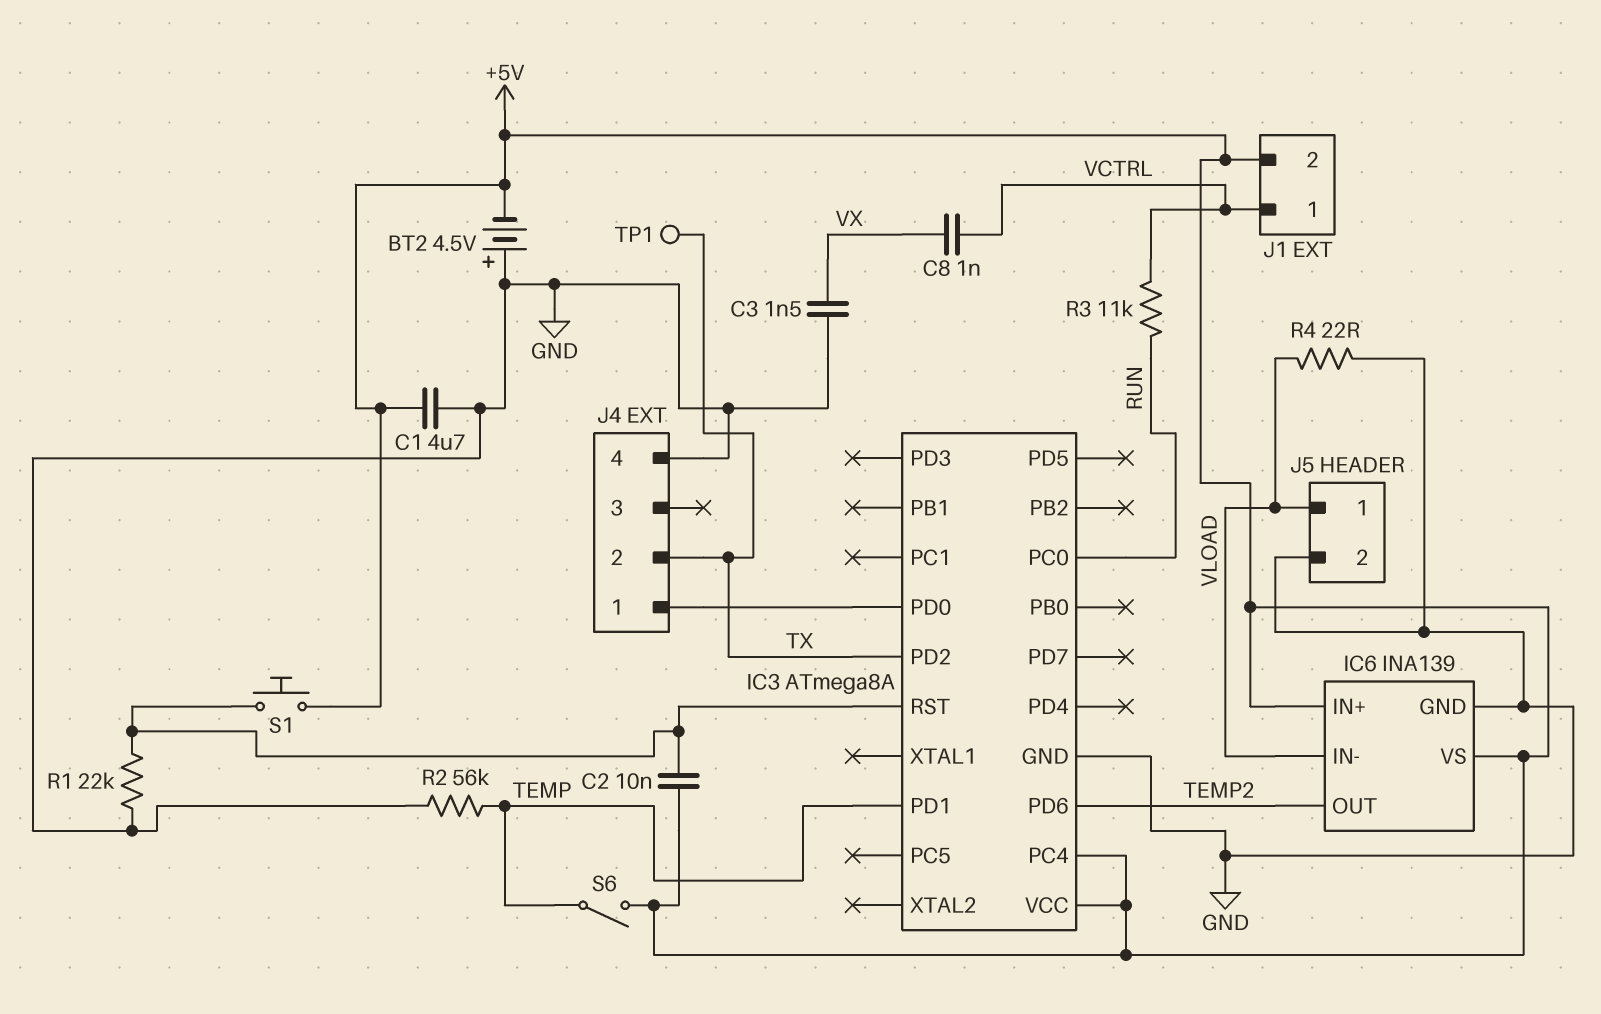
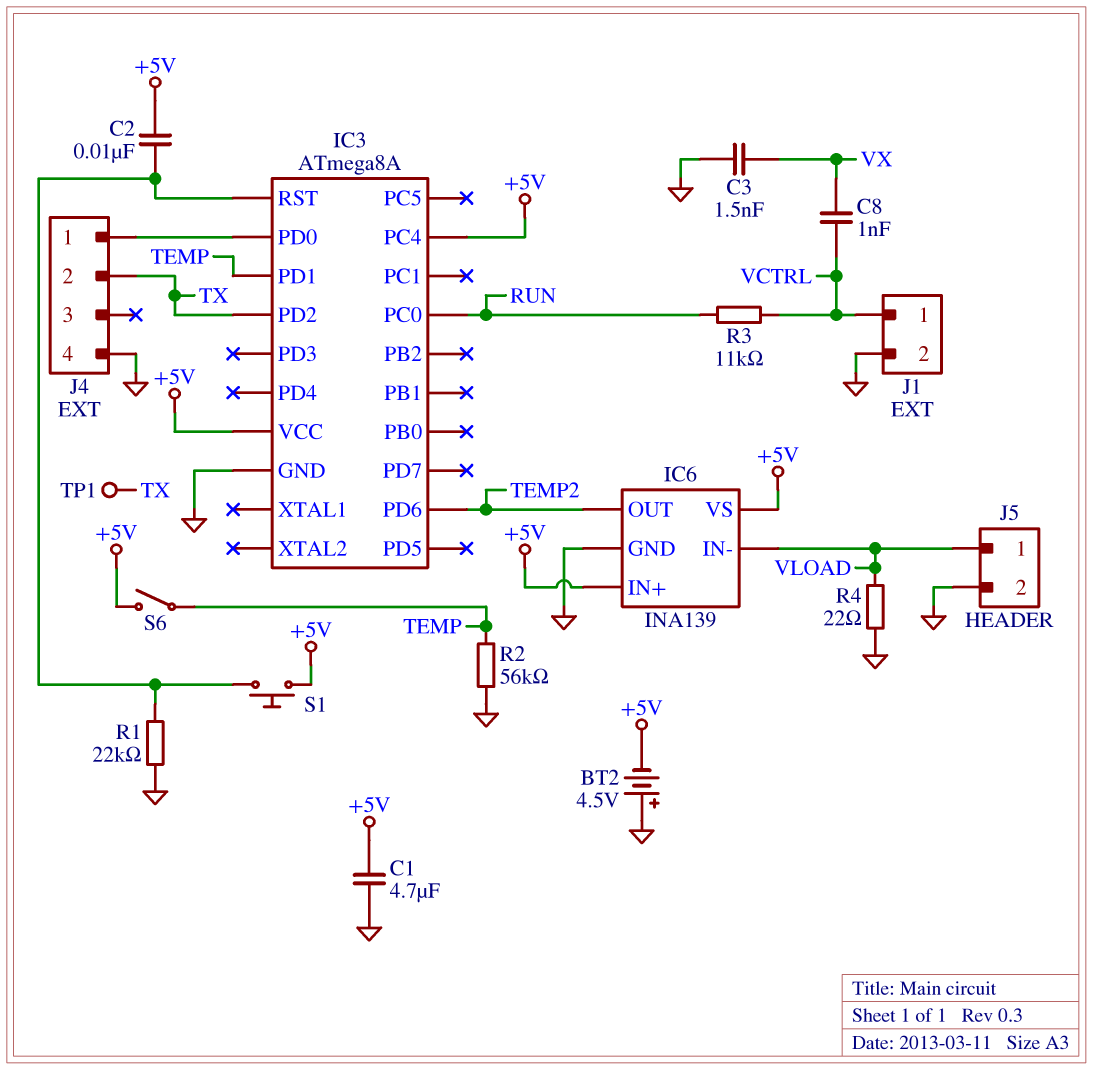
J1 pin 2: +5V -> GND

